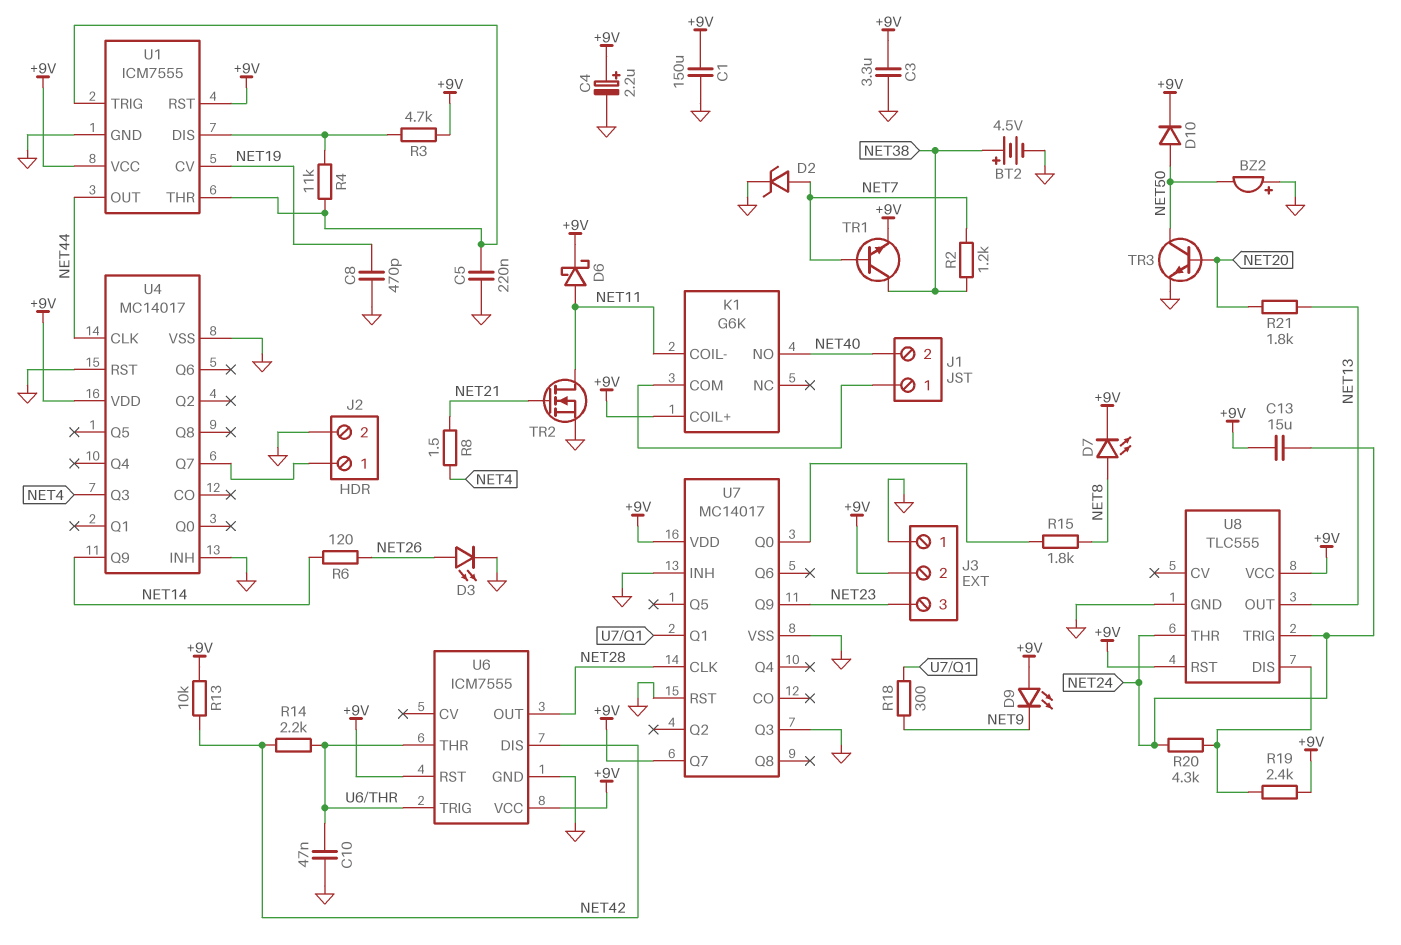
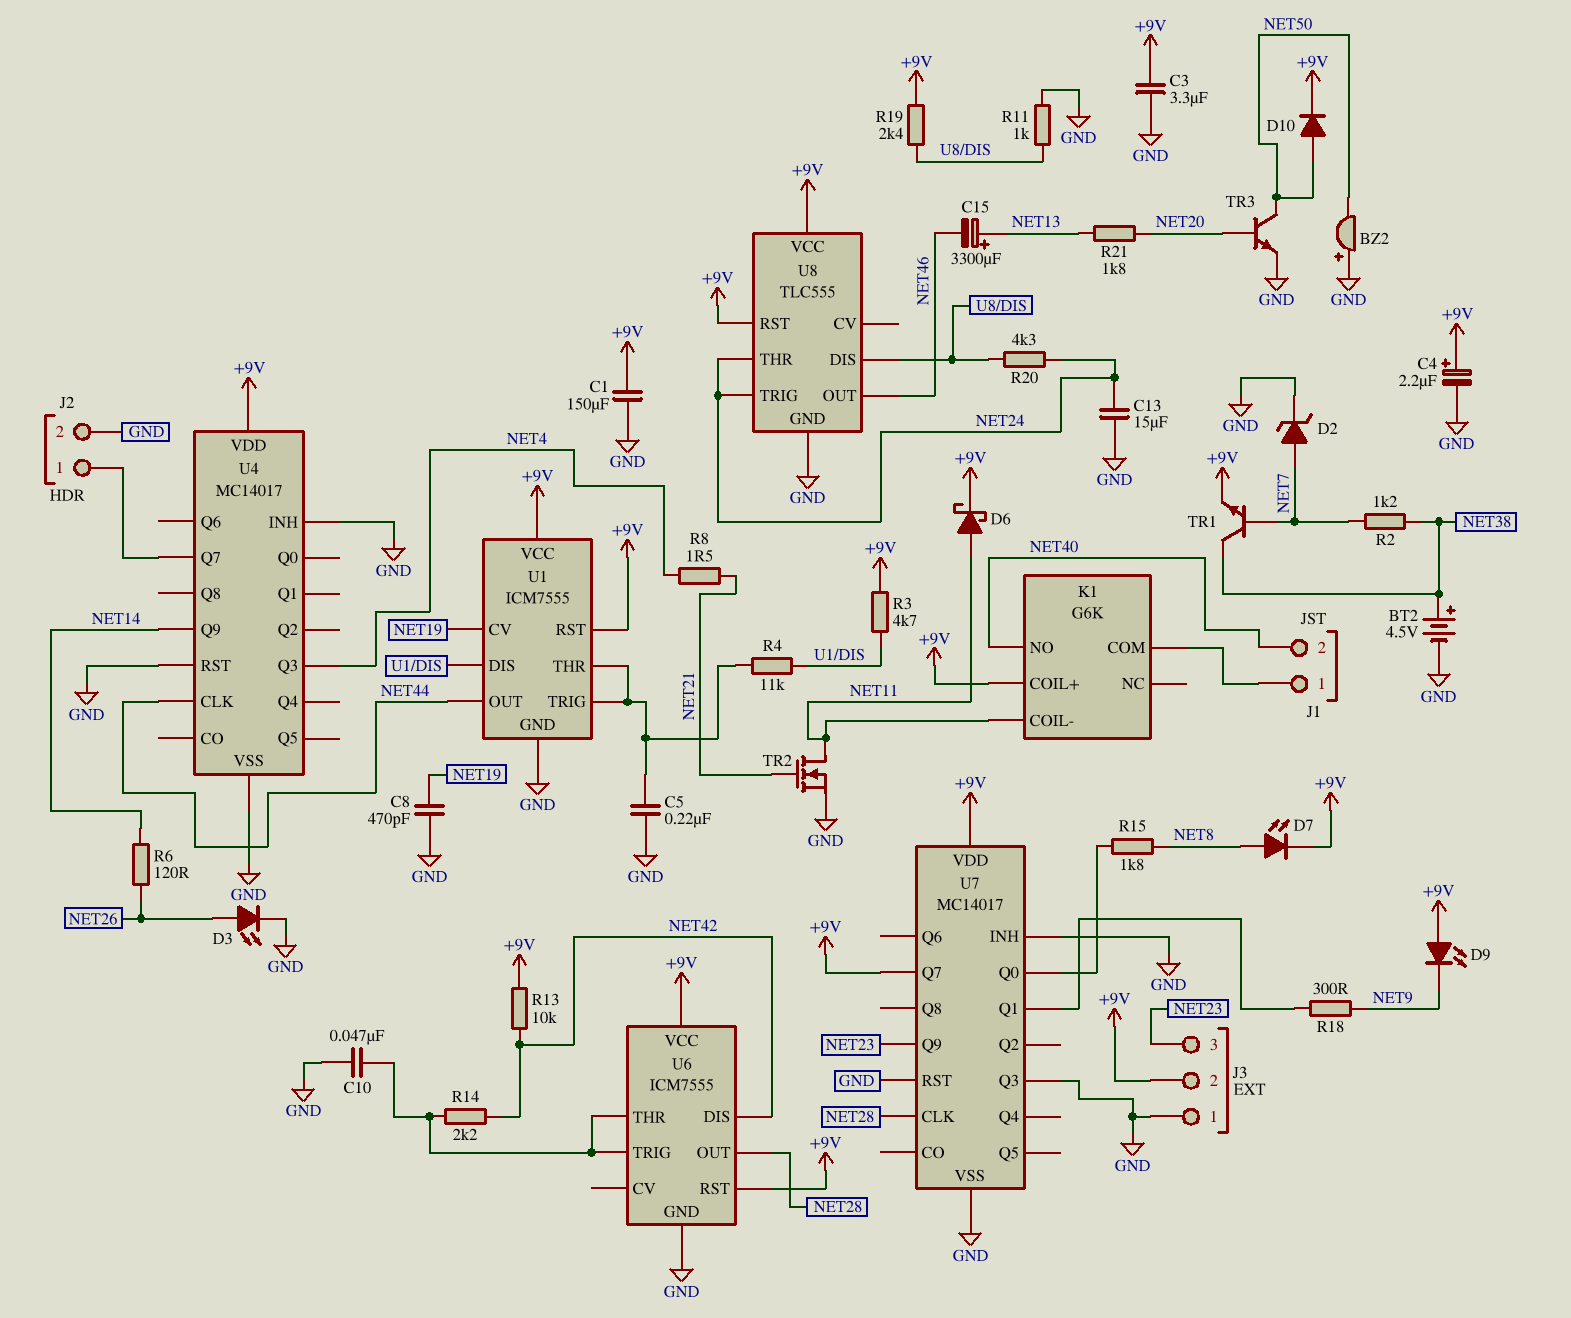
C13: 15uF (+9V, NET24) -> 15uF (GND, NET24)
C15: none -> 3300uF (plus NET13, minus NET46)
R11: none -> 1k (GND, U8/DIS)
U8 pin OUT: NET13 -> NET46

